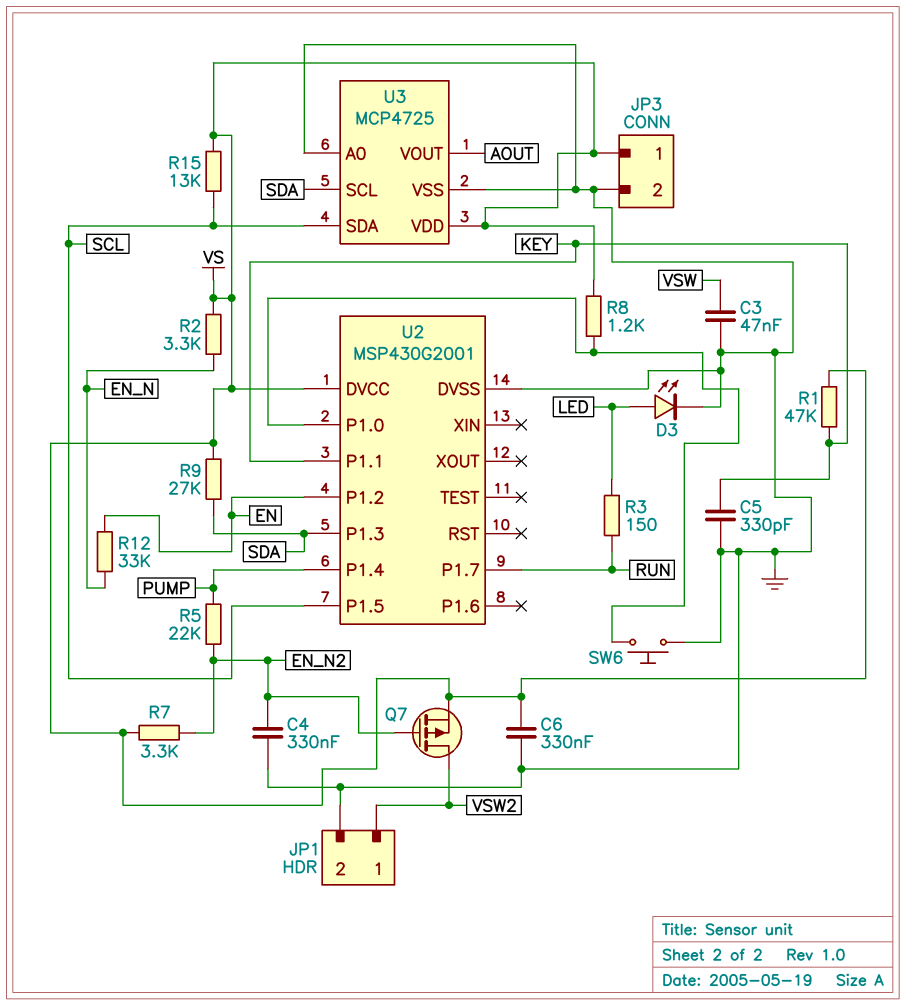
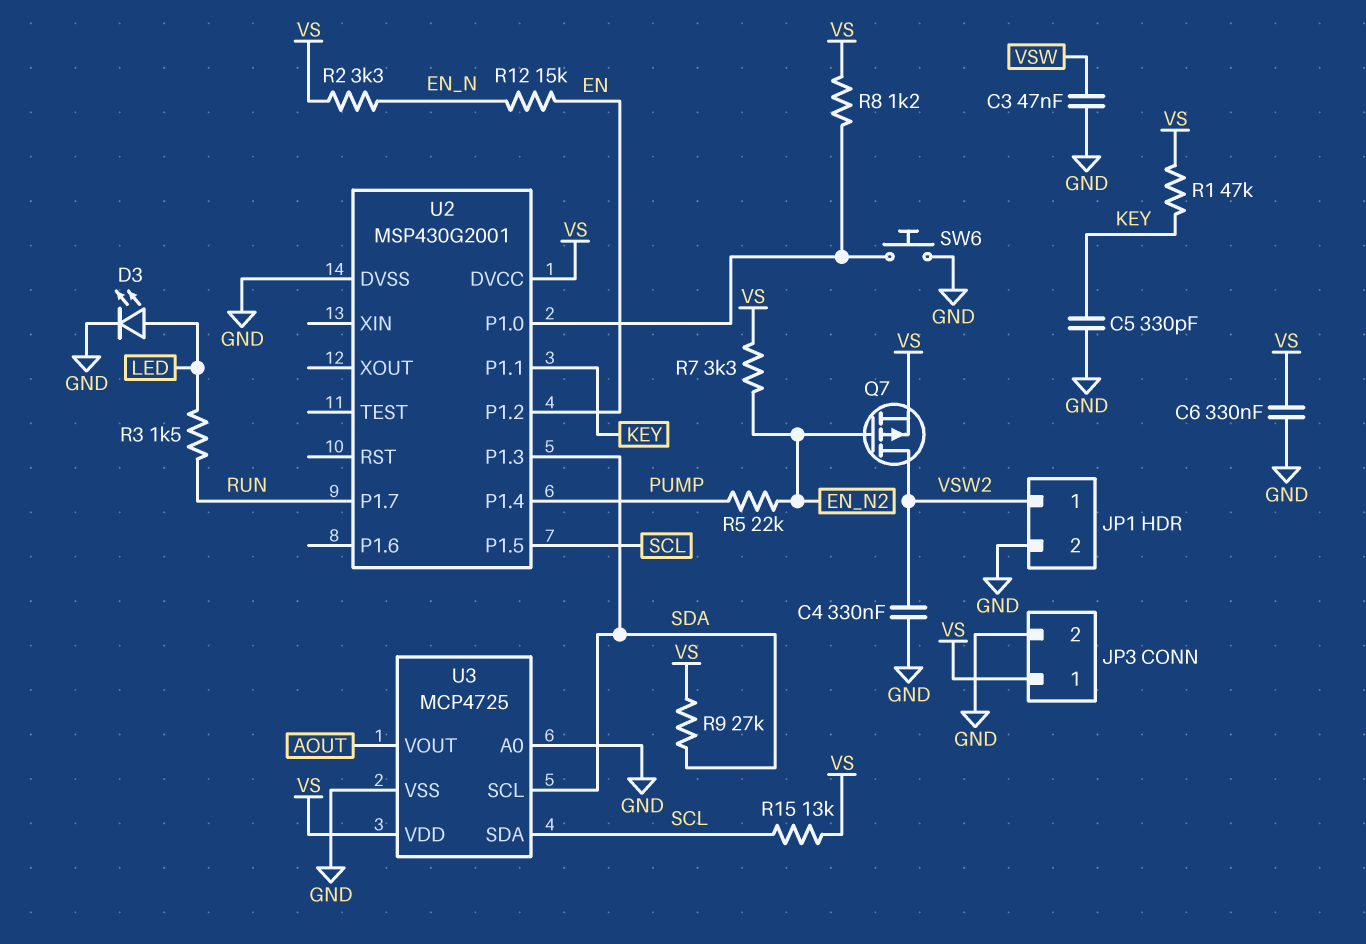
C4: 330nF (EN_N2, GND) -> 330nF (GND, VSW2)
R3: 150 (LED, RUN) -> 1.5k (LED, RUN)
R12: 33k (EN, EN_N) -> 15k (EN, EN_N)

